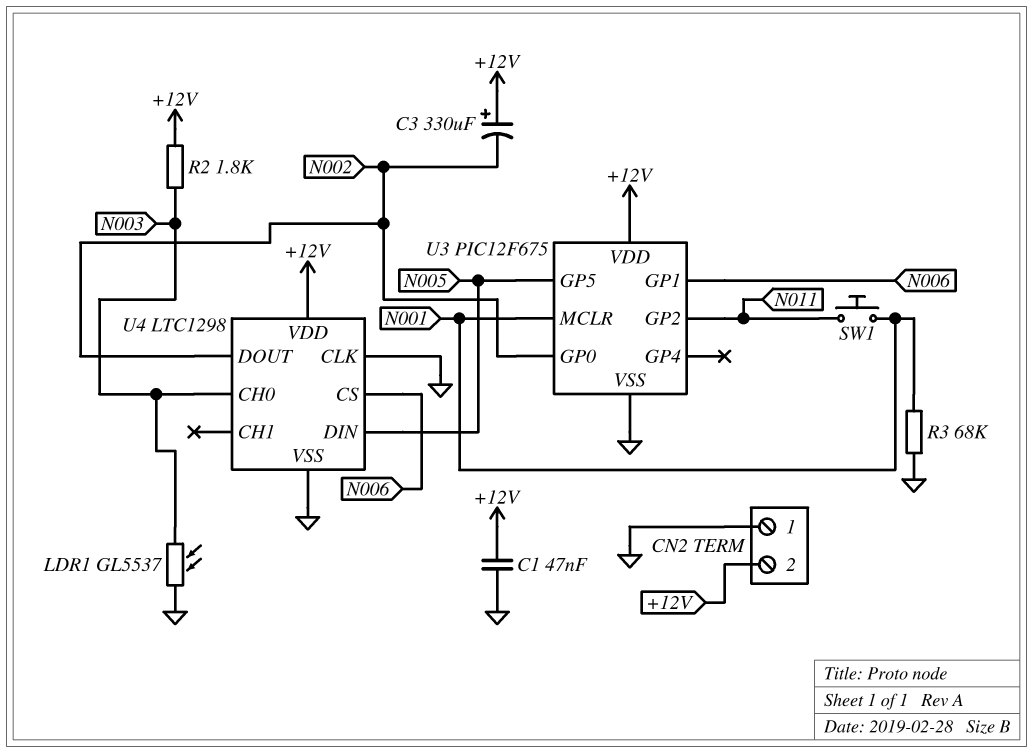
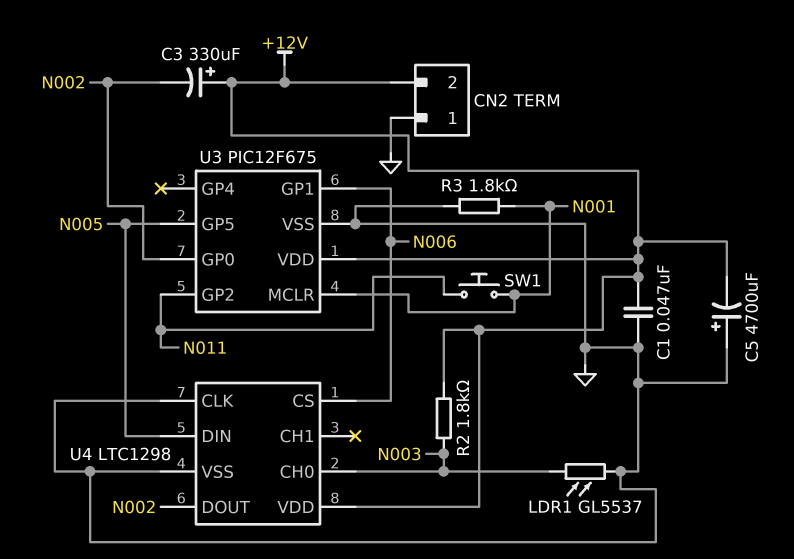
C5: none -> 4700uF (plus GND, minus +12V)
R3: 68k (GND, N001) -> 1.8k (GND, N001)

